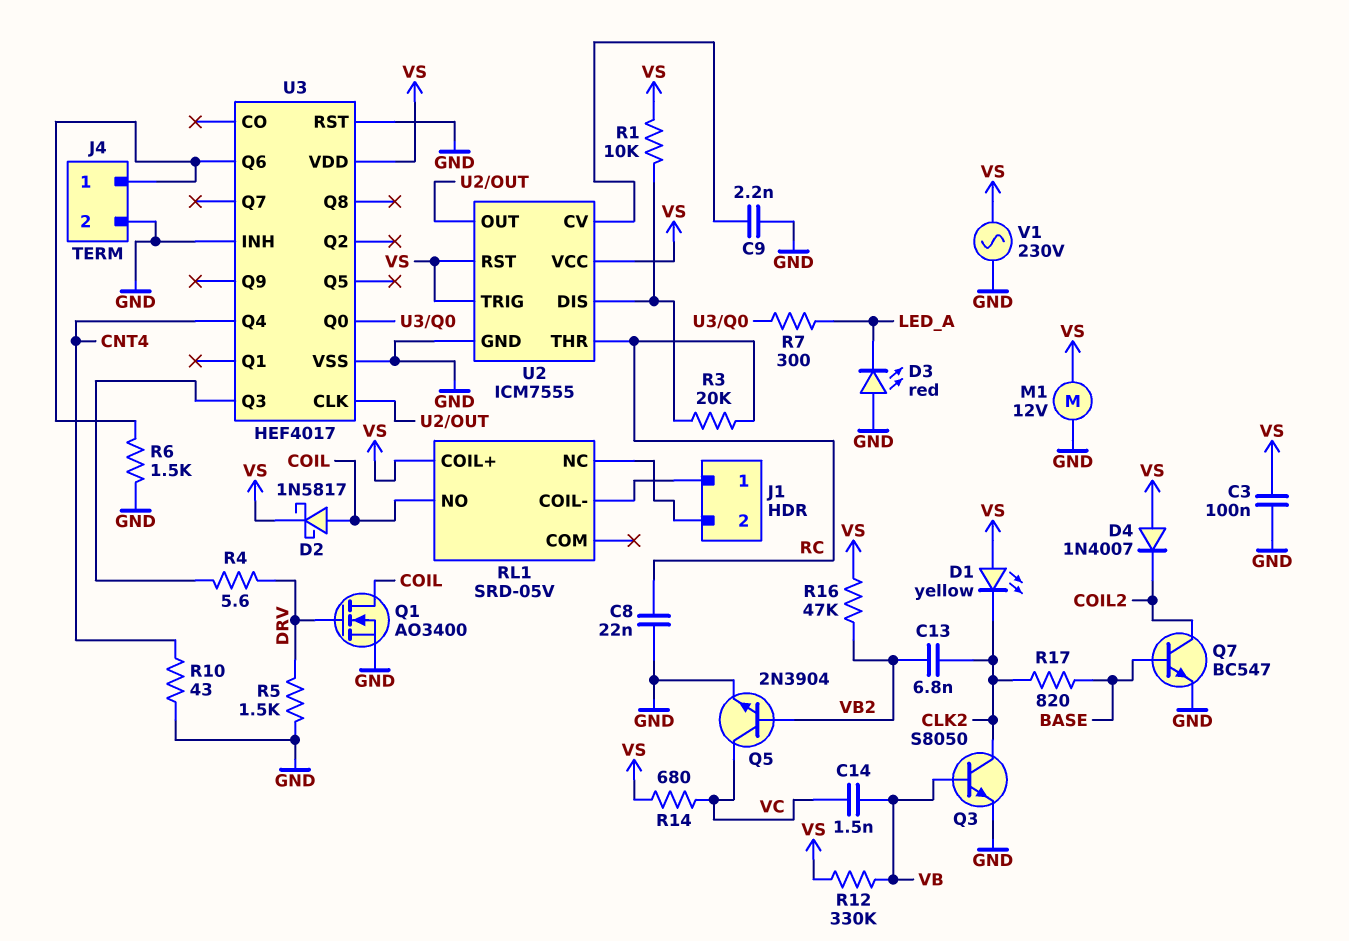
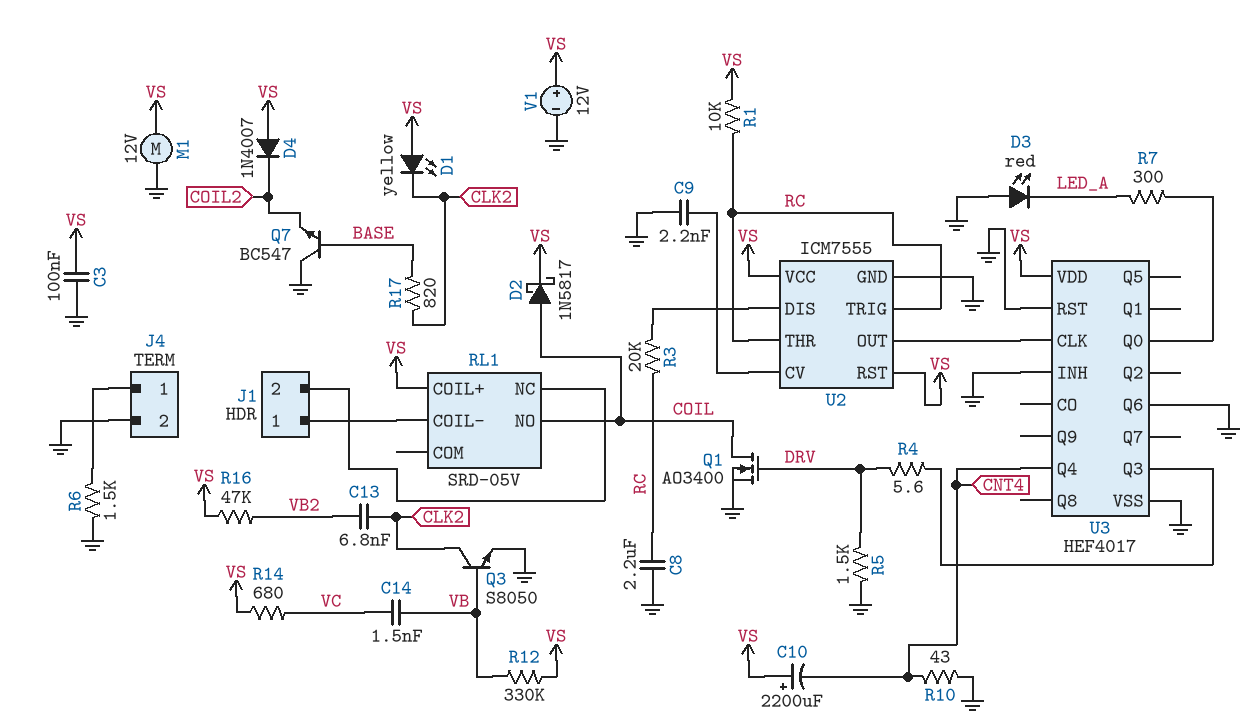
C8: 22nF (GND, RC) -> 2.2uF (GND, RC)
C10: none -> 2200uF (plus VS, minus CNT4)
Q5: NPN 2N3904 (B VB2, C VC, E GND) -> none
Q7: NPN BC547 (B BASE, C COIL2, E GND) -> NPN BC547 (B BASE, C GND, E COIL2)
R1: 10k (U2/DIS, VS) -> 10k (RC, VS)
U2 pin TRIG: VS -> RC
U3 pin Q6: J4/1 -> GND
V1: AC 230V (GND, VS) -> 12V (plus VS, minus GND)

